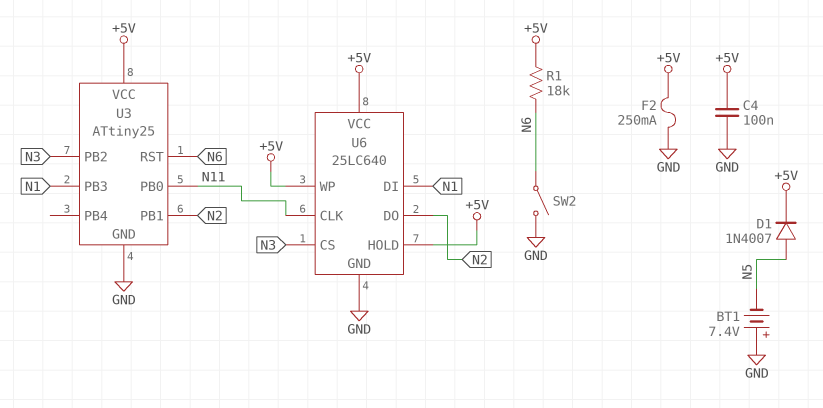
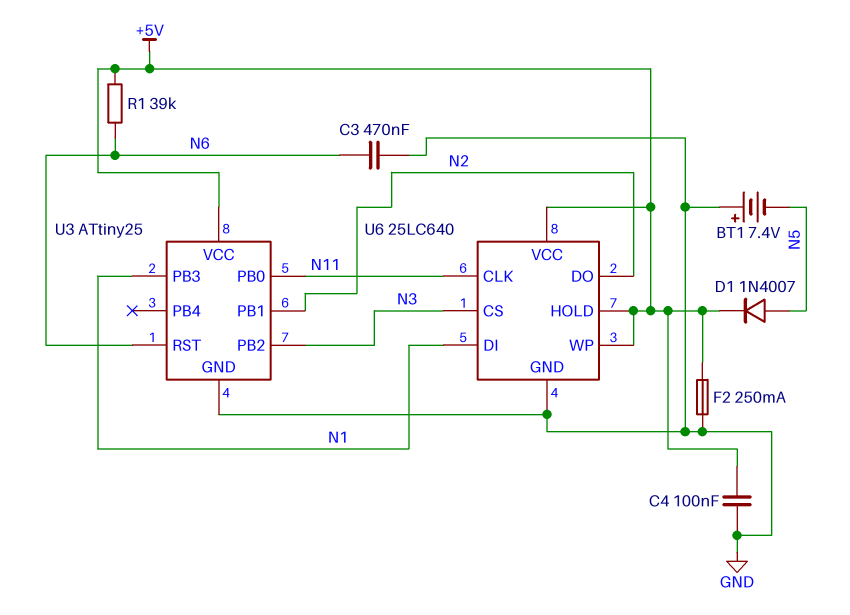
C3: none -> 470nF (GND, N6)
R1: 18k (+5V, N6) -> 39k (+5V, N6)
SW2: switch (GND, N6) -> none

